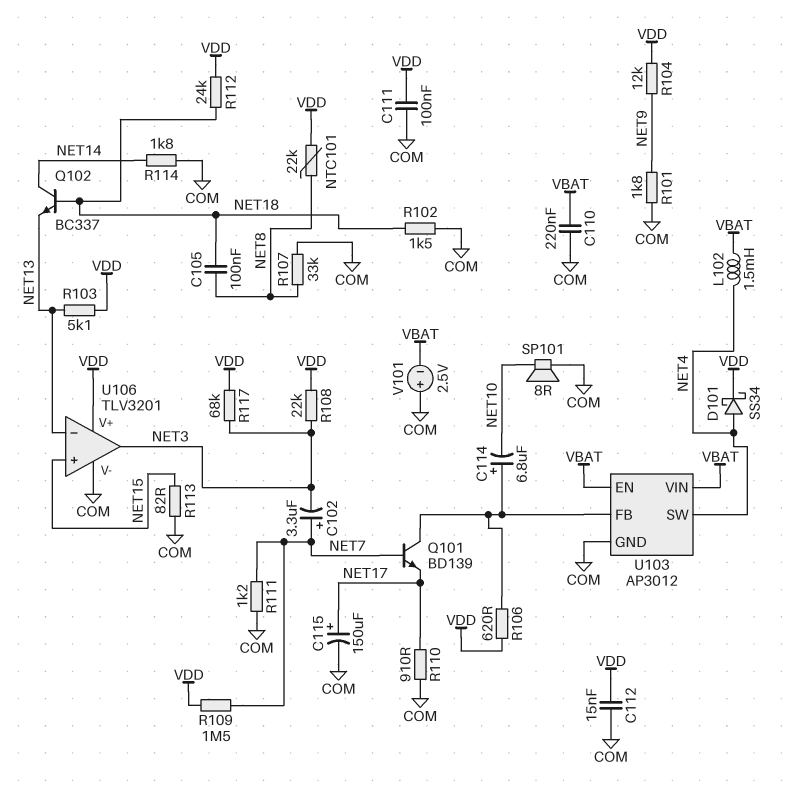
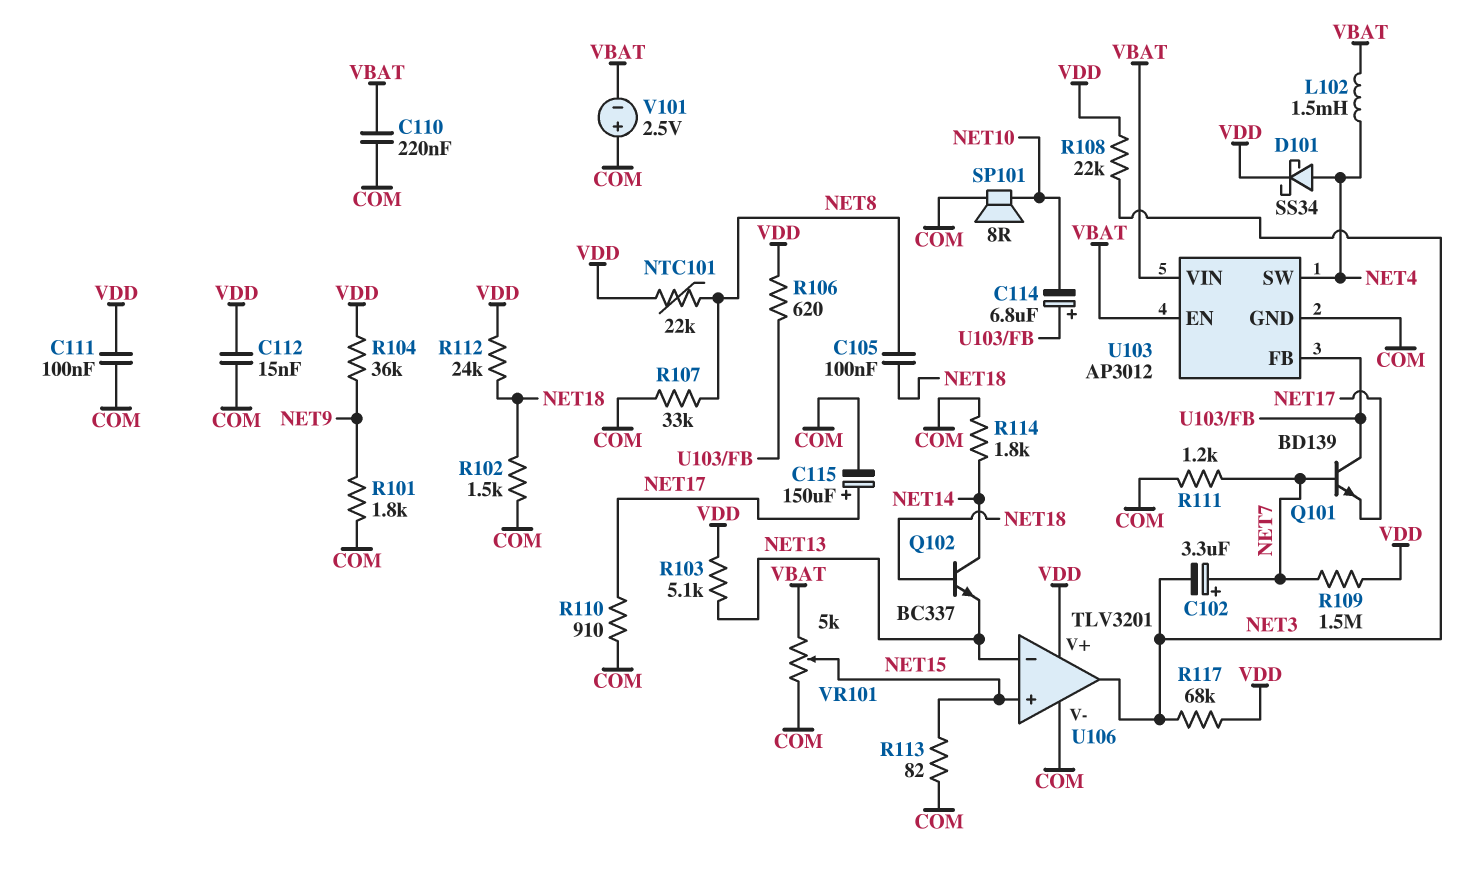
R104: 12k (NET9, VDD) -> 36k (NET9, VDD)
VR101: none -> 5k (COM, VBAT, wiper NET15)

